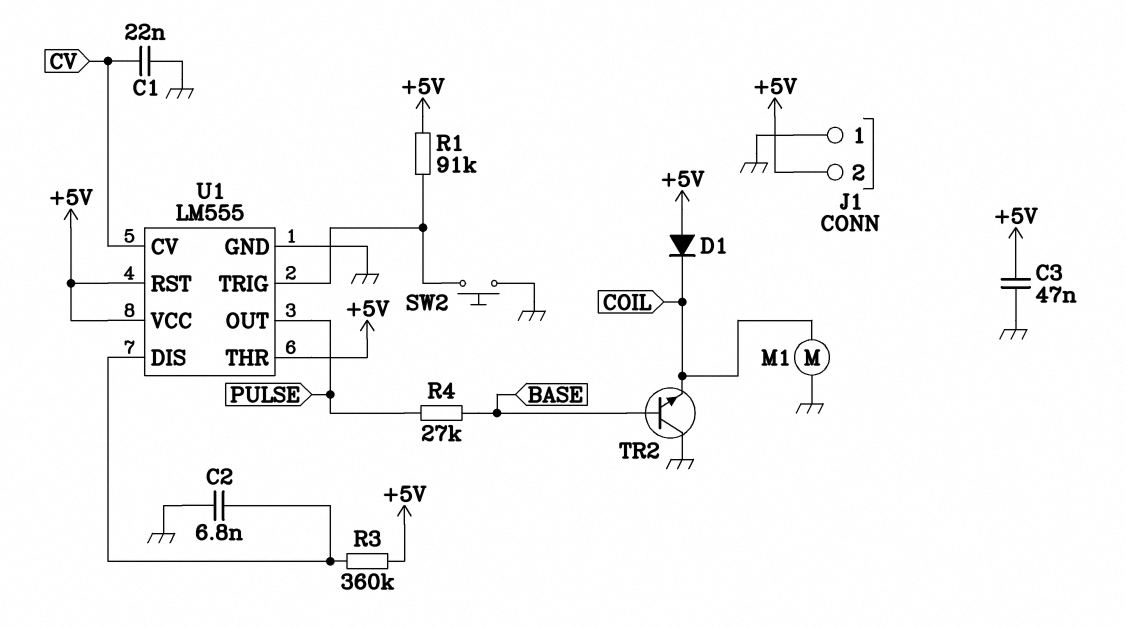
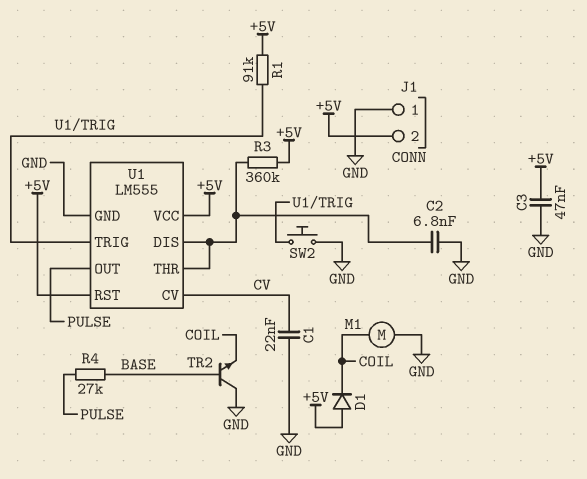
U1 pin THR: +5V -> U1/DIS

